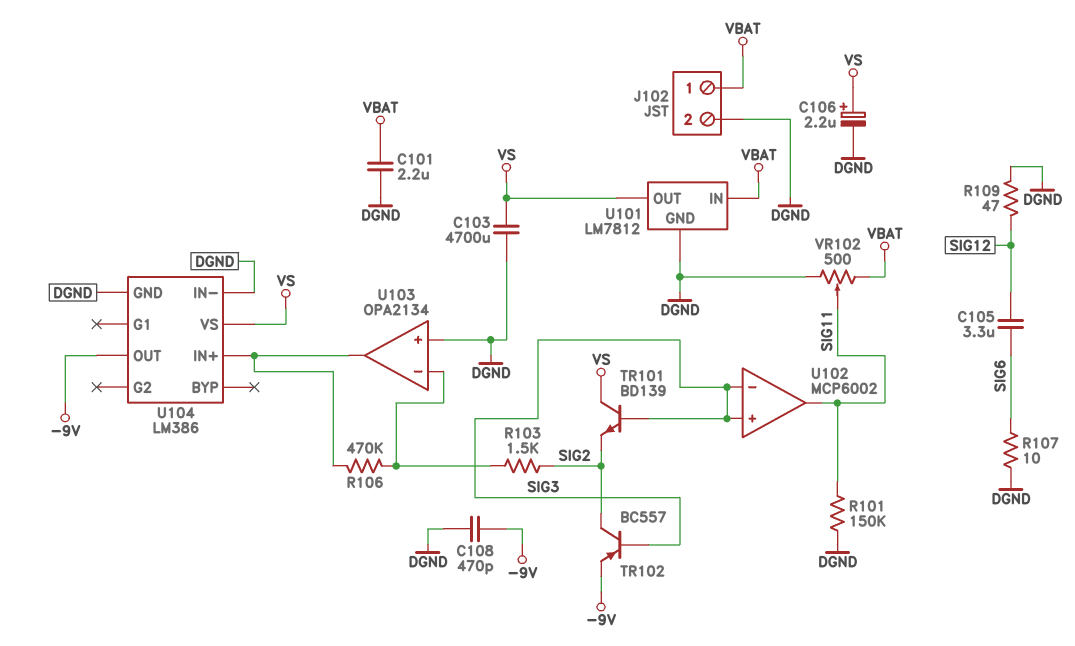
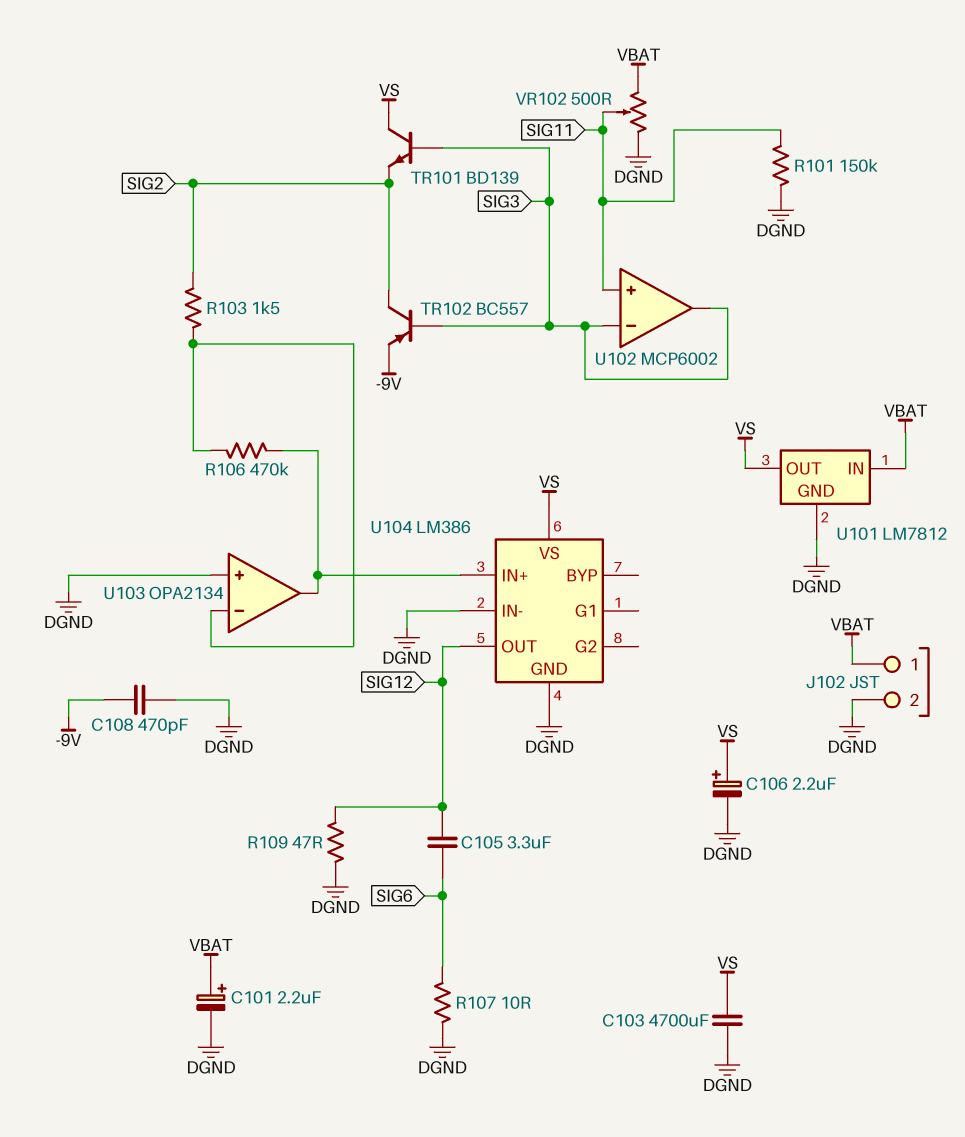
C101: 2.2uF (DGND, VBAT) -> 2.2uF (plus VBAT, minus DGND)
U102 pin in+: SIG3 -> SIG11
U102 pin out: SIG11 -> SIG3
U104 pin OUT: -9V -> SIG12

